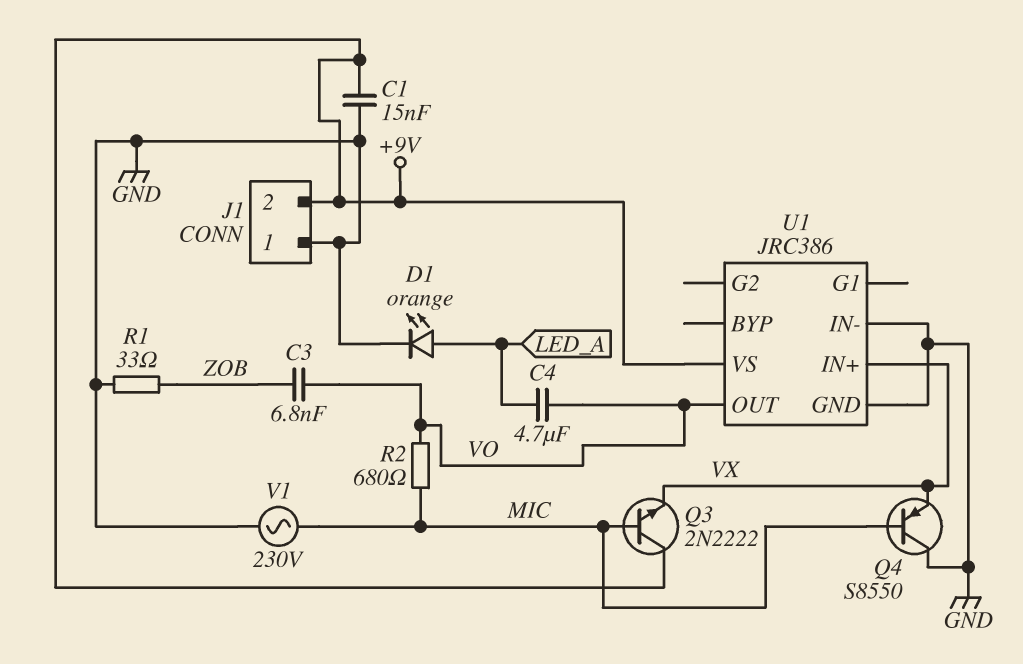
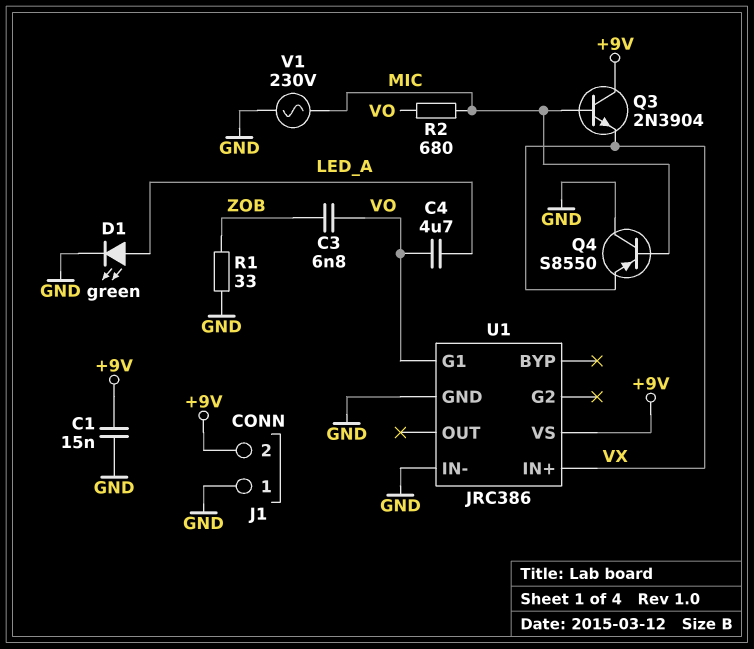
D1: LED orange (A LED_A, K GND) -> LED green (A LED_A, K GND)
Q3: NPN 2N2222 (B MIC, C +9V, E VX) -> NPN 2N3904 (B MIC, C +9V, E VX)
U1 pin G1: none -> VO
U1 pin OUT: VO -> none

